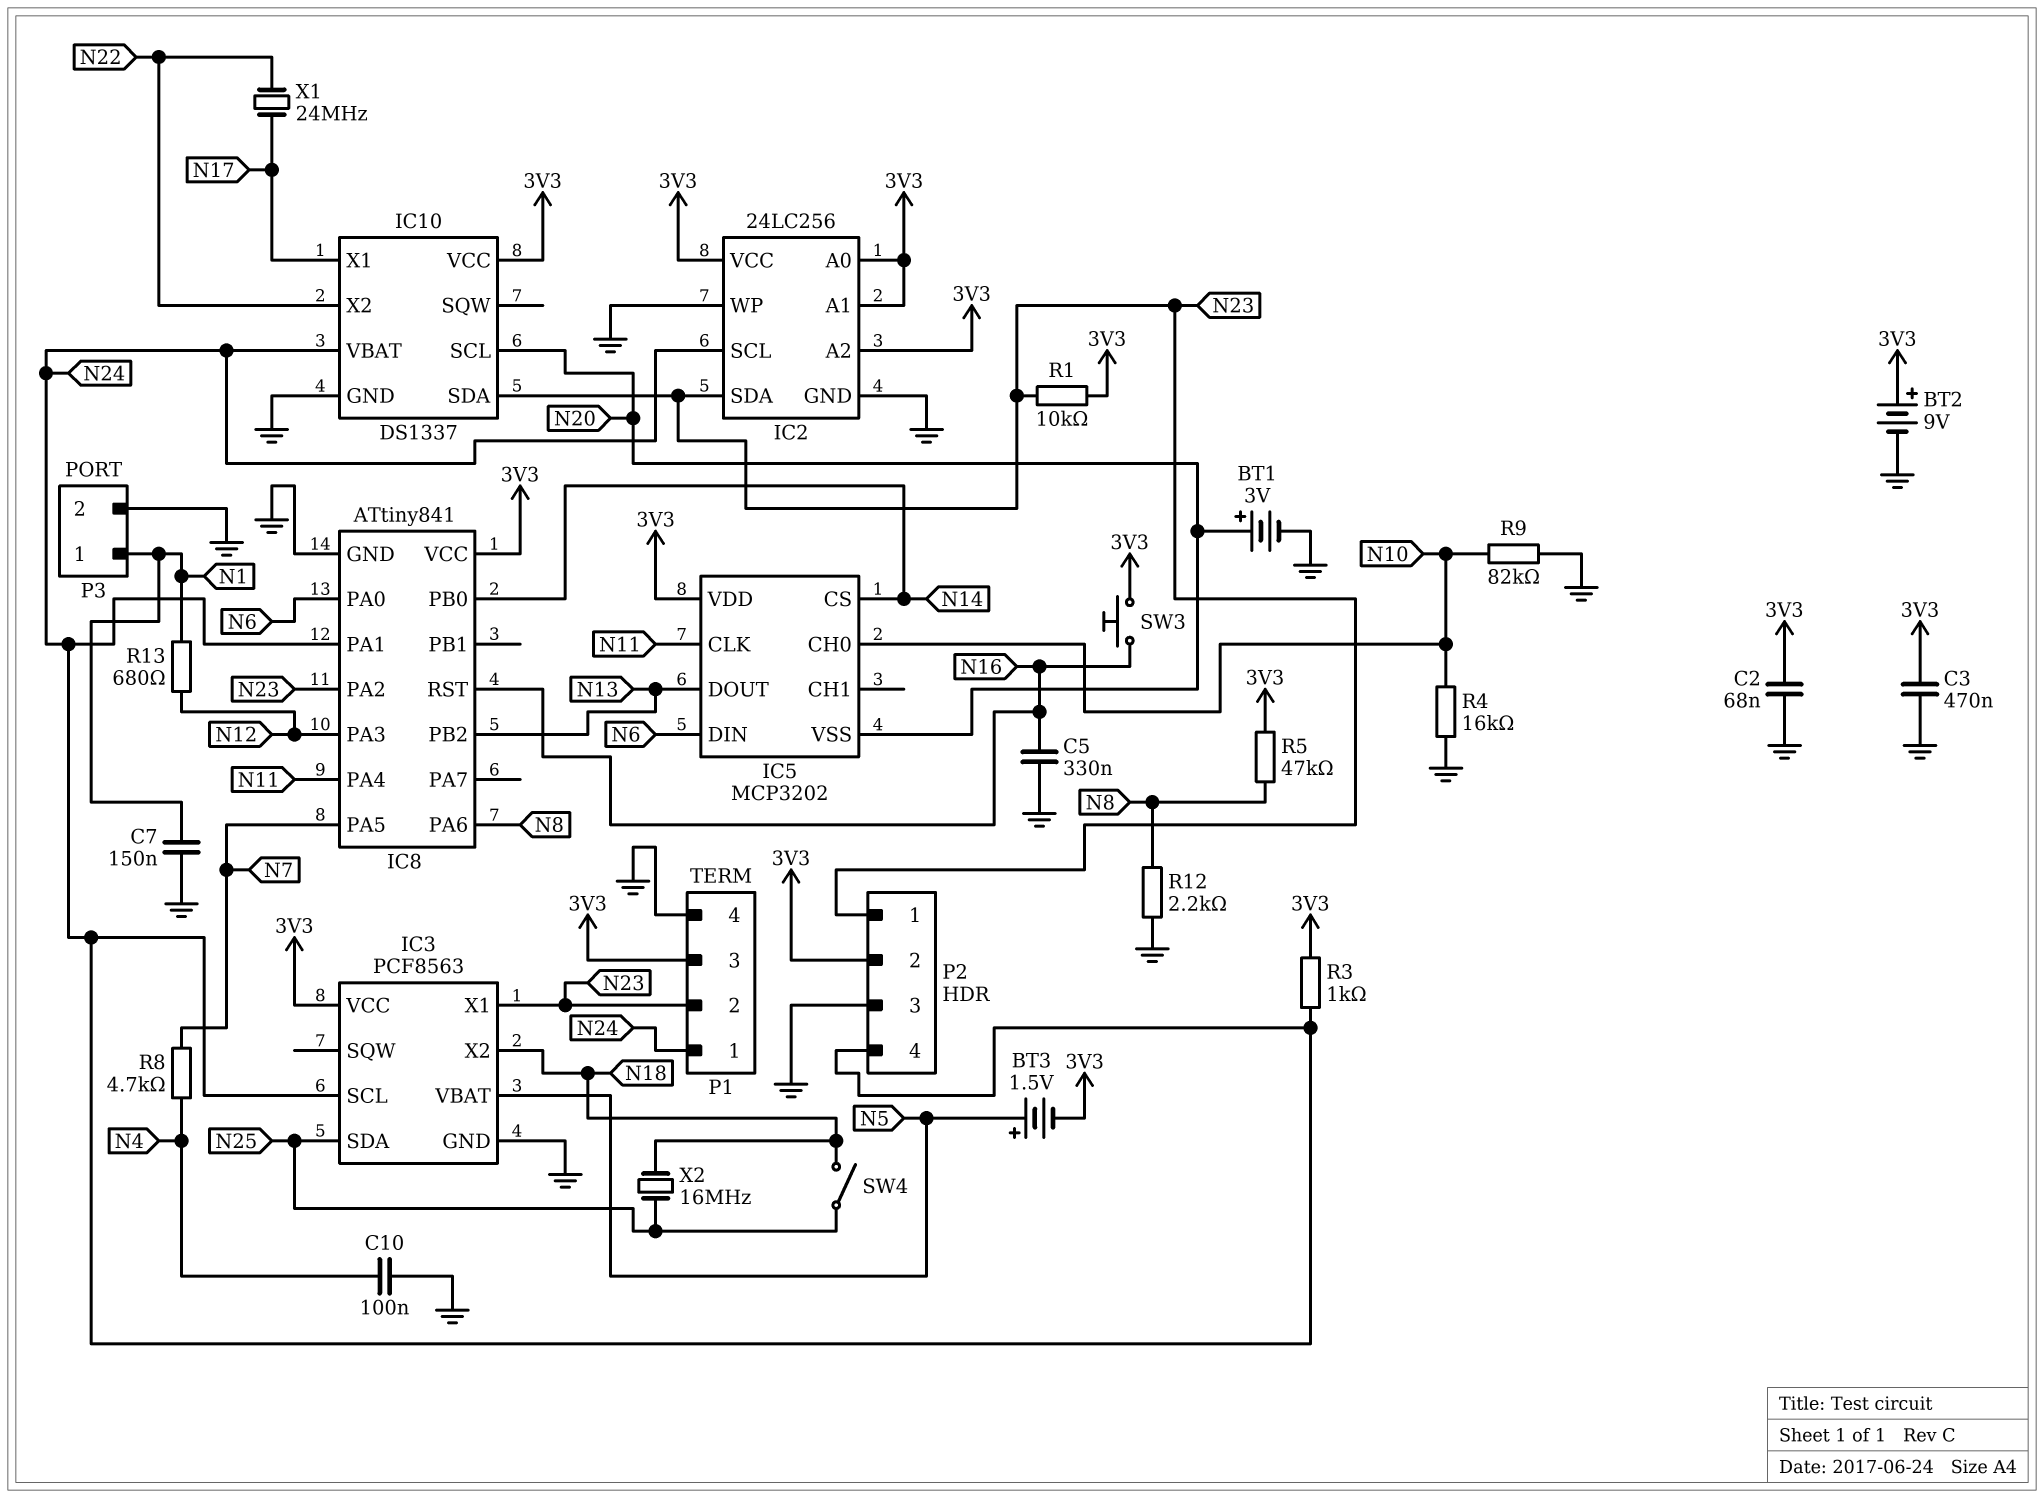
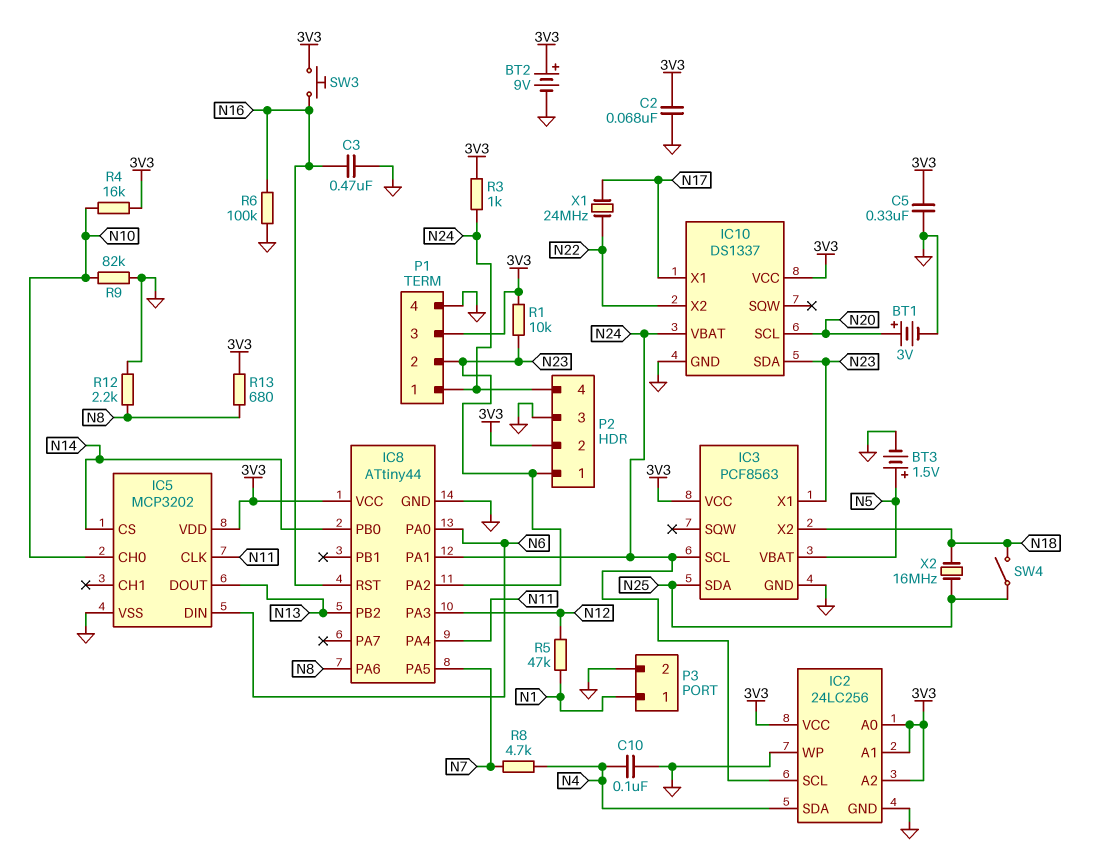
BT3: 1.5V (plus N5, minus 3V3) -> 1.5V (plus N5, minus GND)
C3: 470nF (3V3, GND) -> 470nF (GND, N16)
C5: 330nF (GND, N16) -> 330nF (3V3, GND)
C7: 150nF (GND, N1) -> none
IC2 pin SDA: N23 -> N4
IC5 pin VSS: N20 -> GND
IC8: ATtiny841 -> ATtiny44
R4: 16k (GND, N10) -> 16k (3V3, N10)
R5: 47k (3V3, N8) -> 47k (N1, N12)
R6: none -> 100k (GND, N16)
R13: 680 (N1, N12) -> 680 (3V3, N8)

